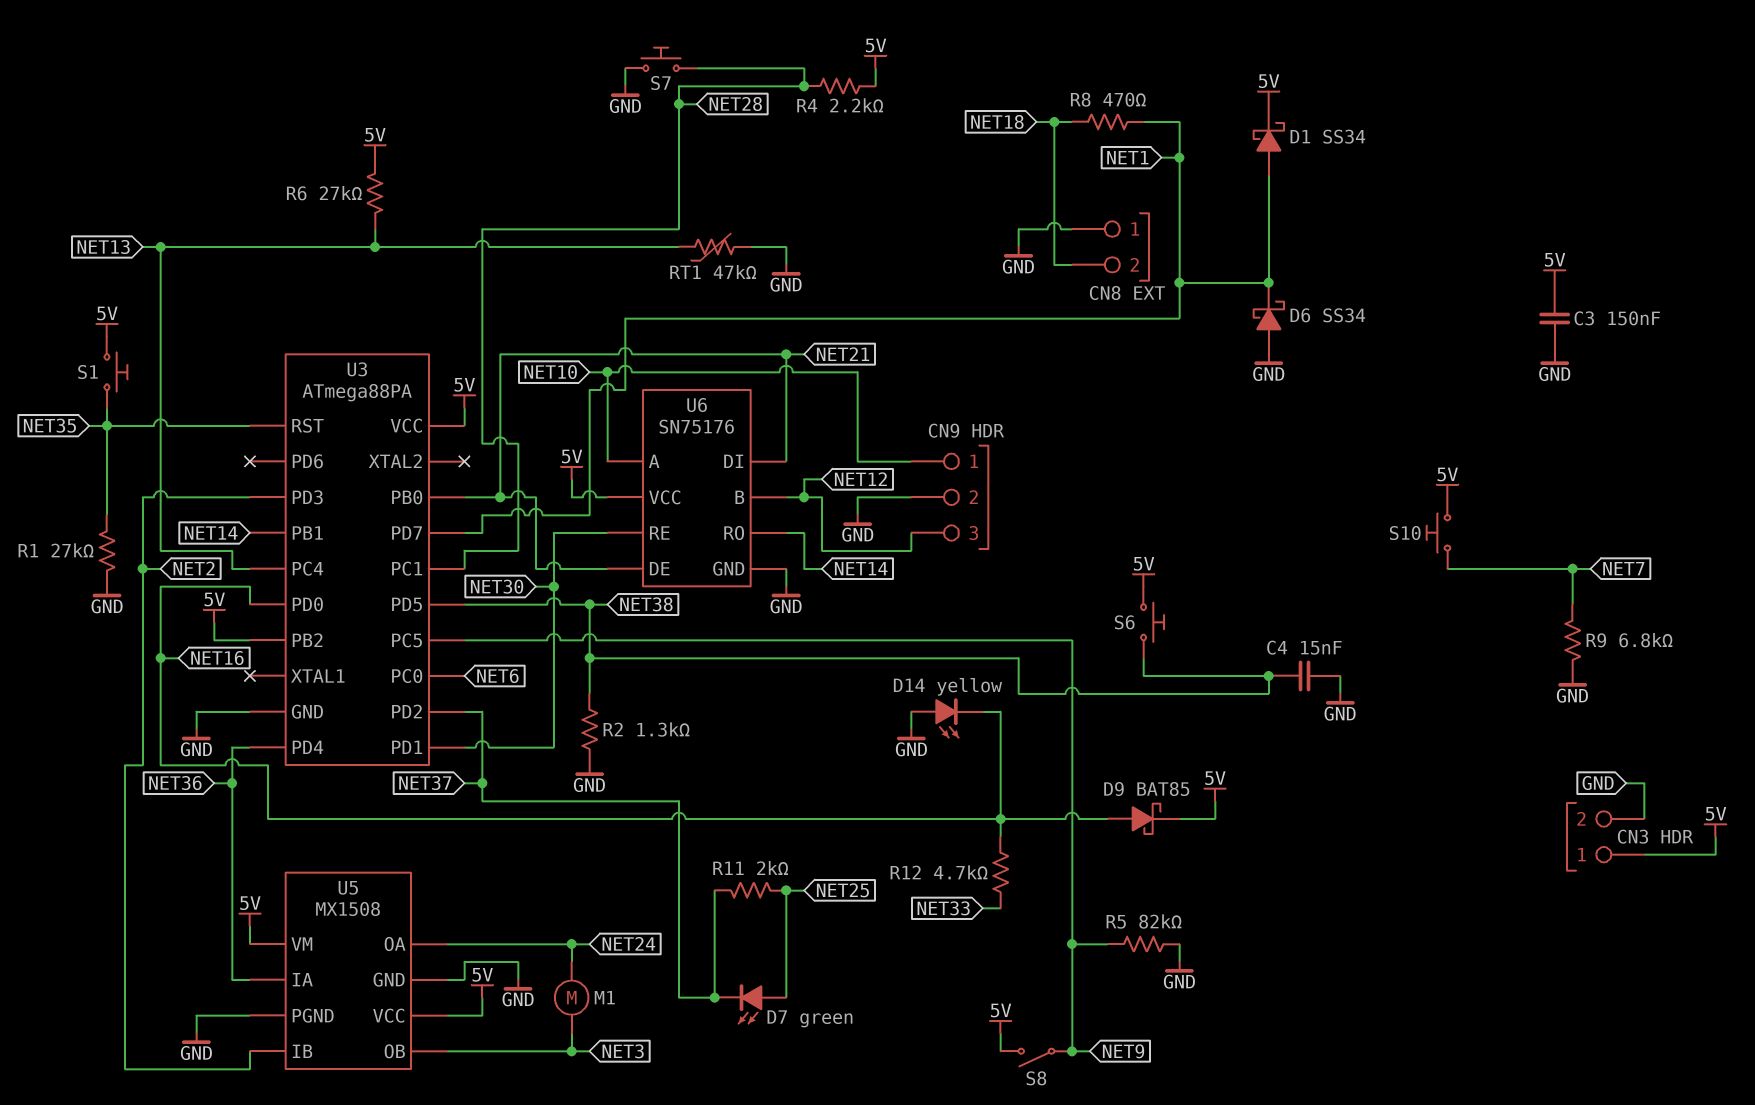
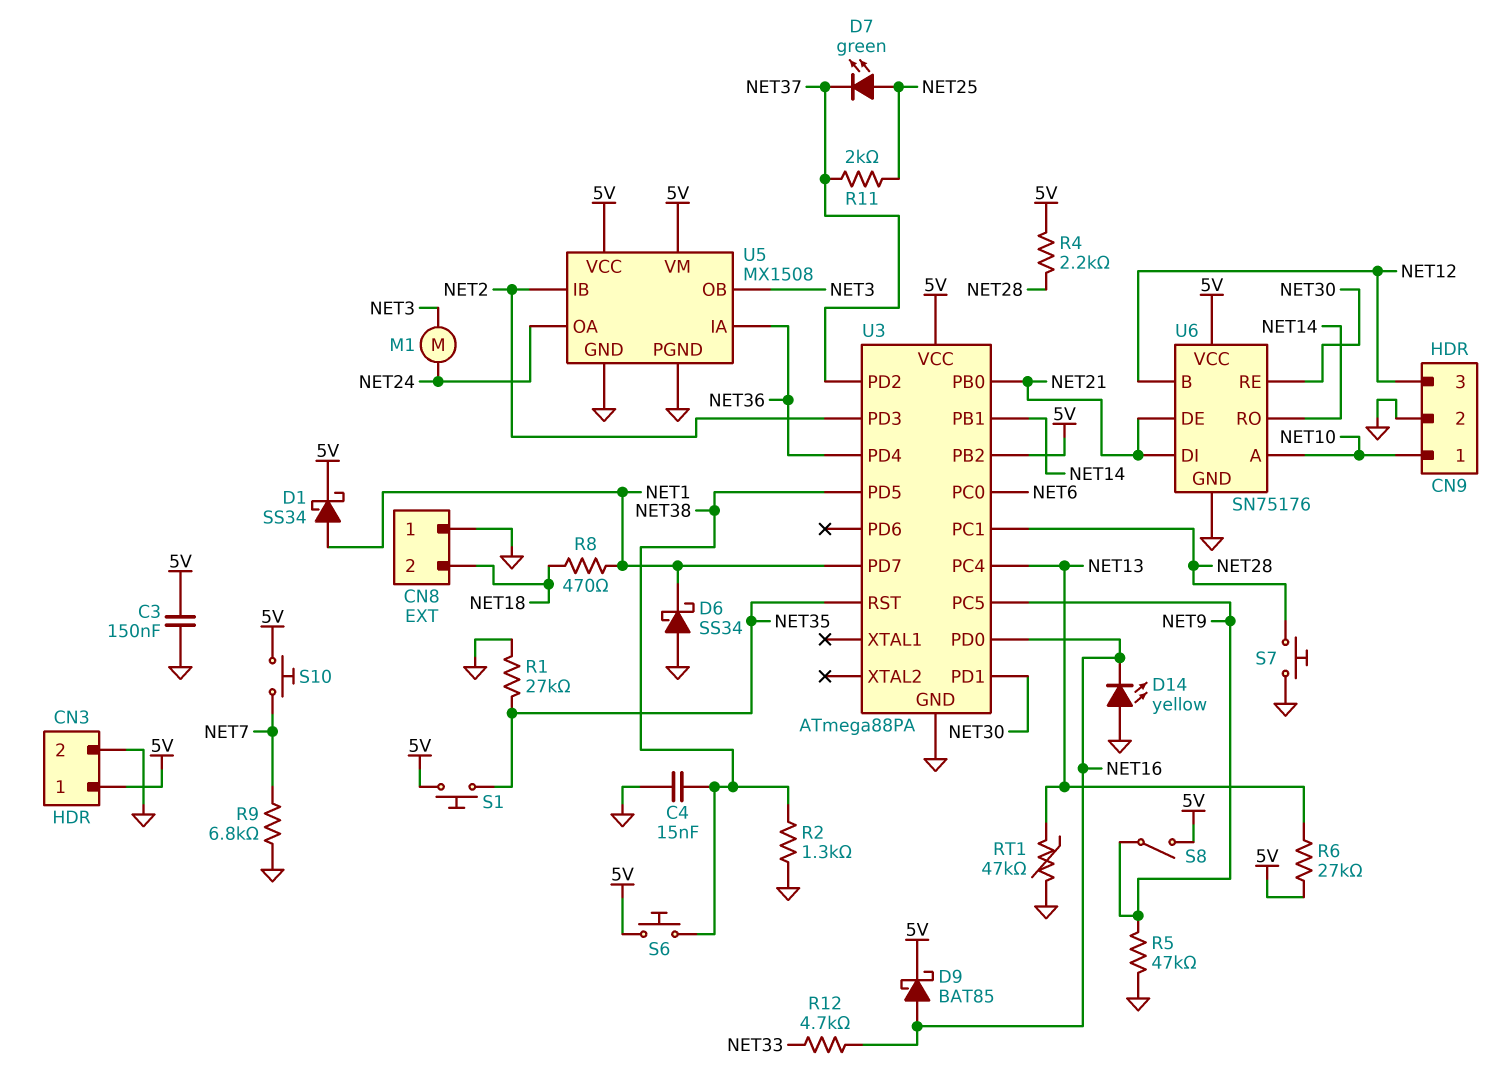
R5: 82k (GND, NET9) -> 47k (GND, NET9)

